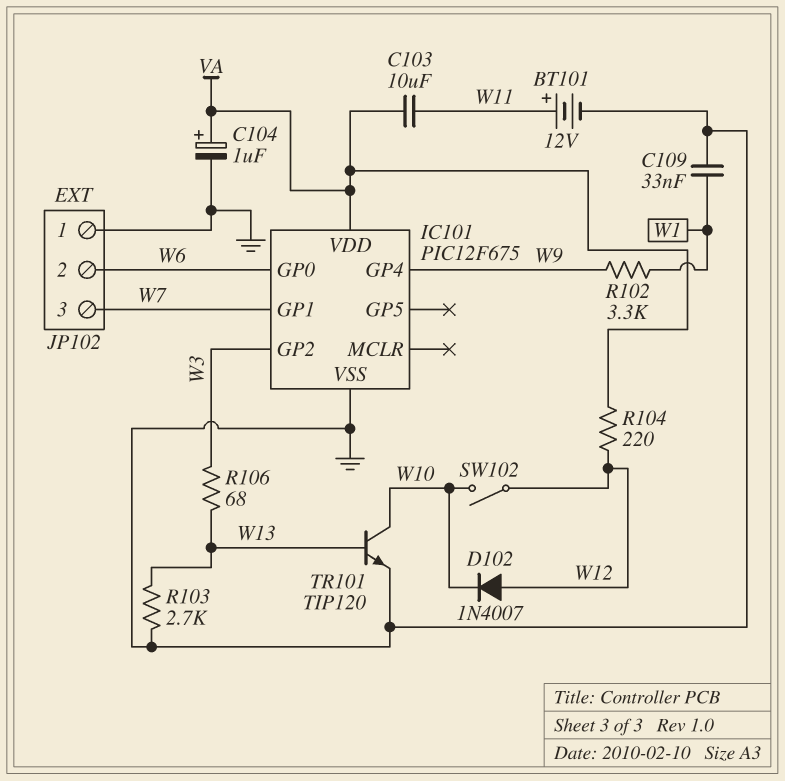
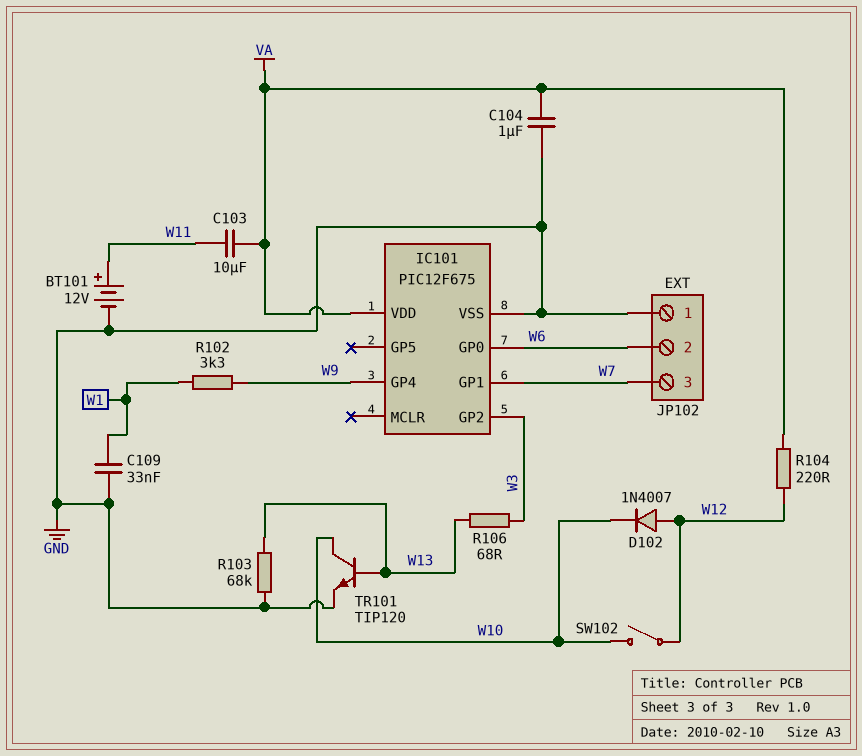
C104: 1uF (plus VA, minus GND) -> 1uF (GND, VA)
R103: 2.7k (GND, W13) -> 68k (GND, W13)

